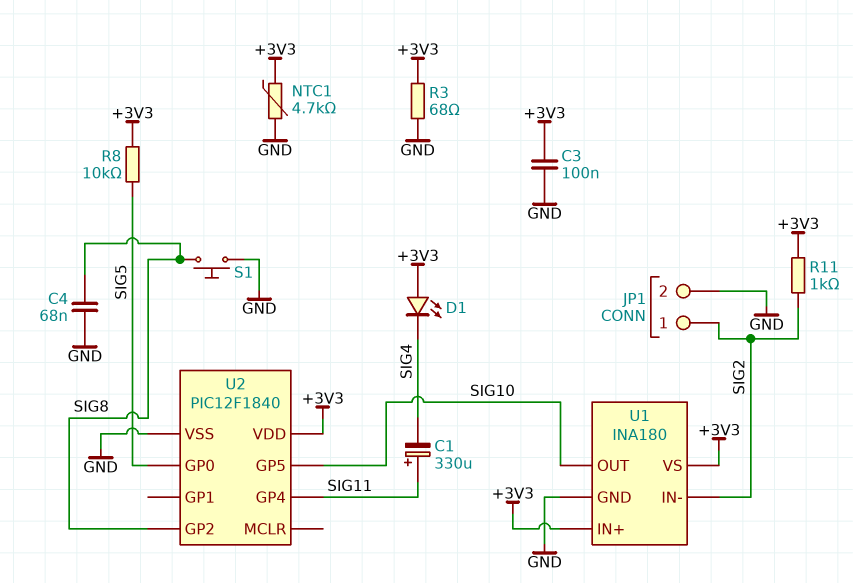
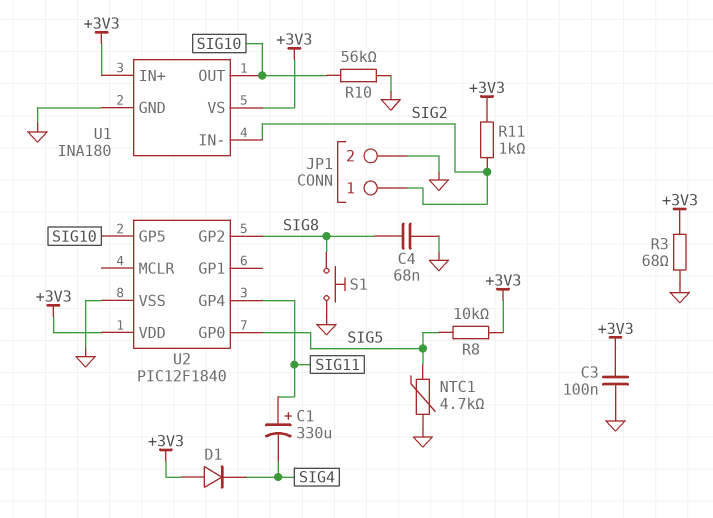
D1: LED (A +3V3, K SIG4) -> diode (A +3V3, K SIG4)
NTC1: 4.7k (+3V3, GND) -> 4.7k (GND, SIG5)
R10: none -> 56k (GND, SIG10)

